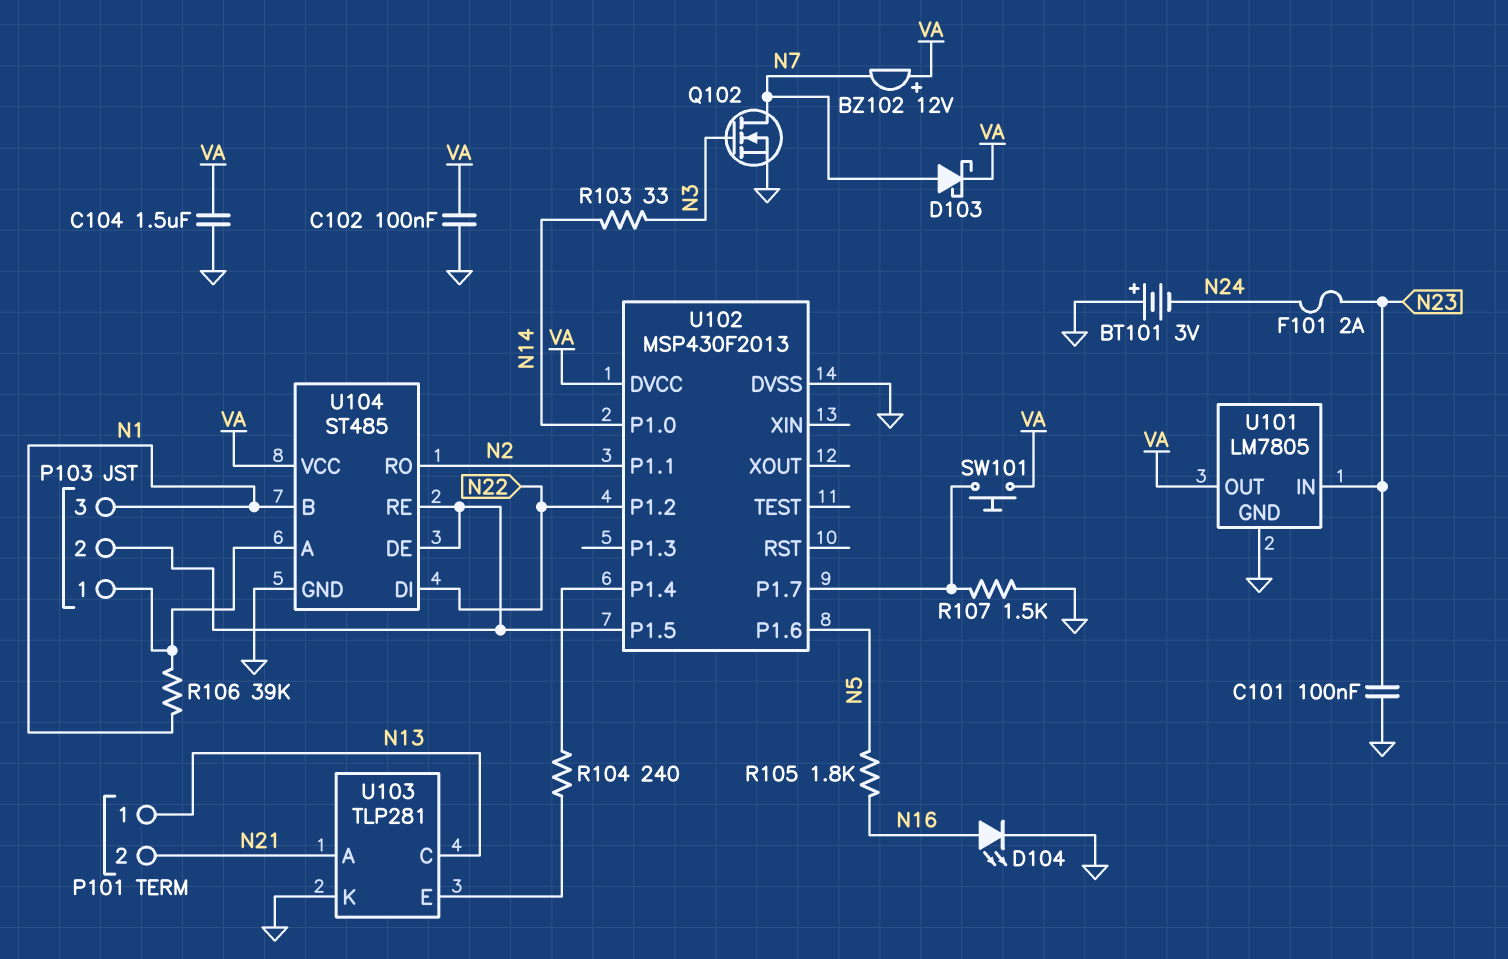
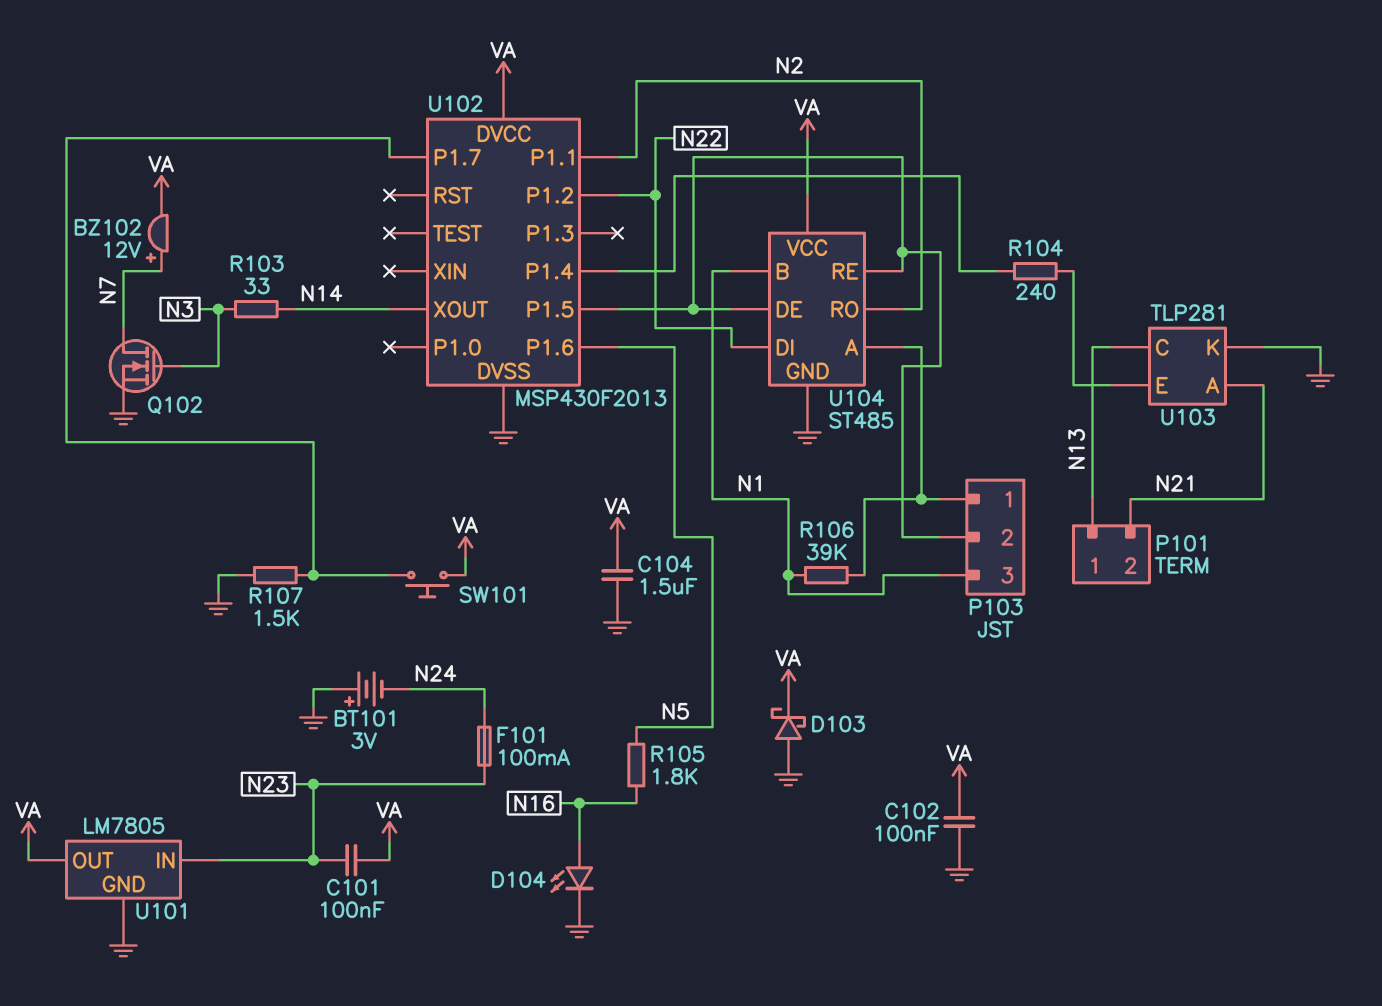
BZ102: buzzer 12V (plus VA, minus N7) -> buzzer 12V (plus N7, minus VA)
C101: 100nF (GND, N23) -> 100nF (N23, VA)
D103: schottky (A N7, K VA) -> schottky (A GND, K VA)
F101: 2A (N23, N24) -> 100mA (N23, N24)
U102 pin P1.0: N14 -> none
U102 pin XOUT: none -> N14

